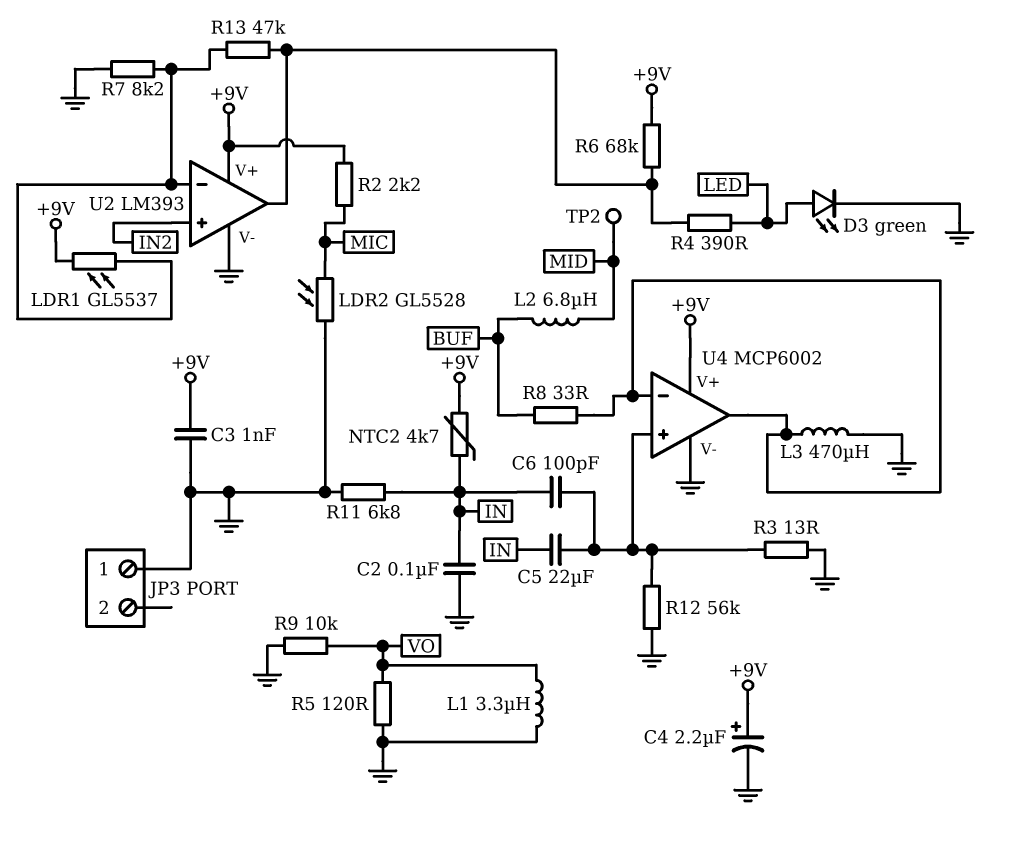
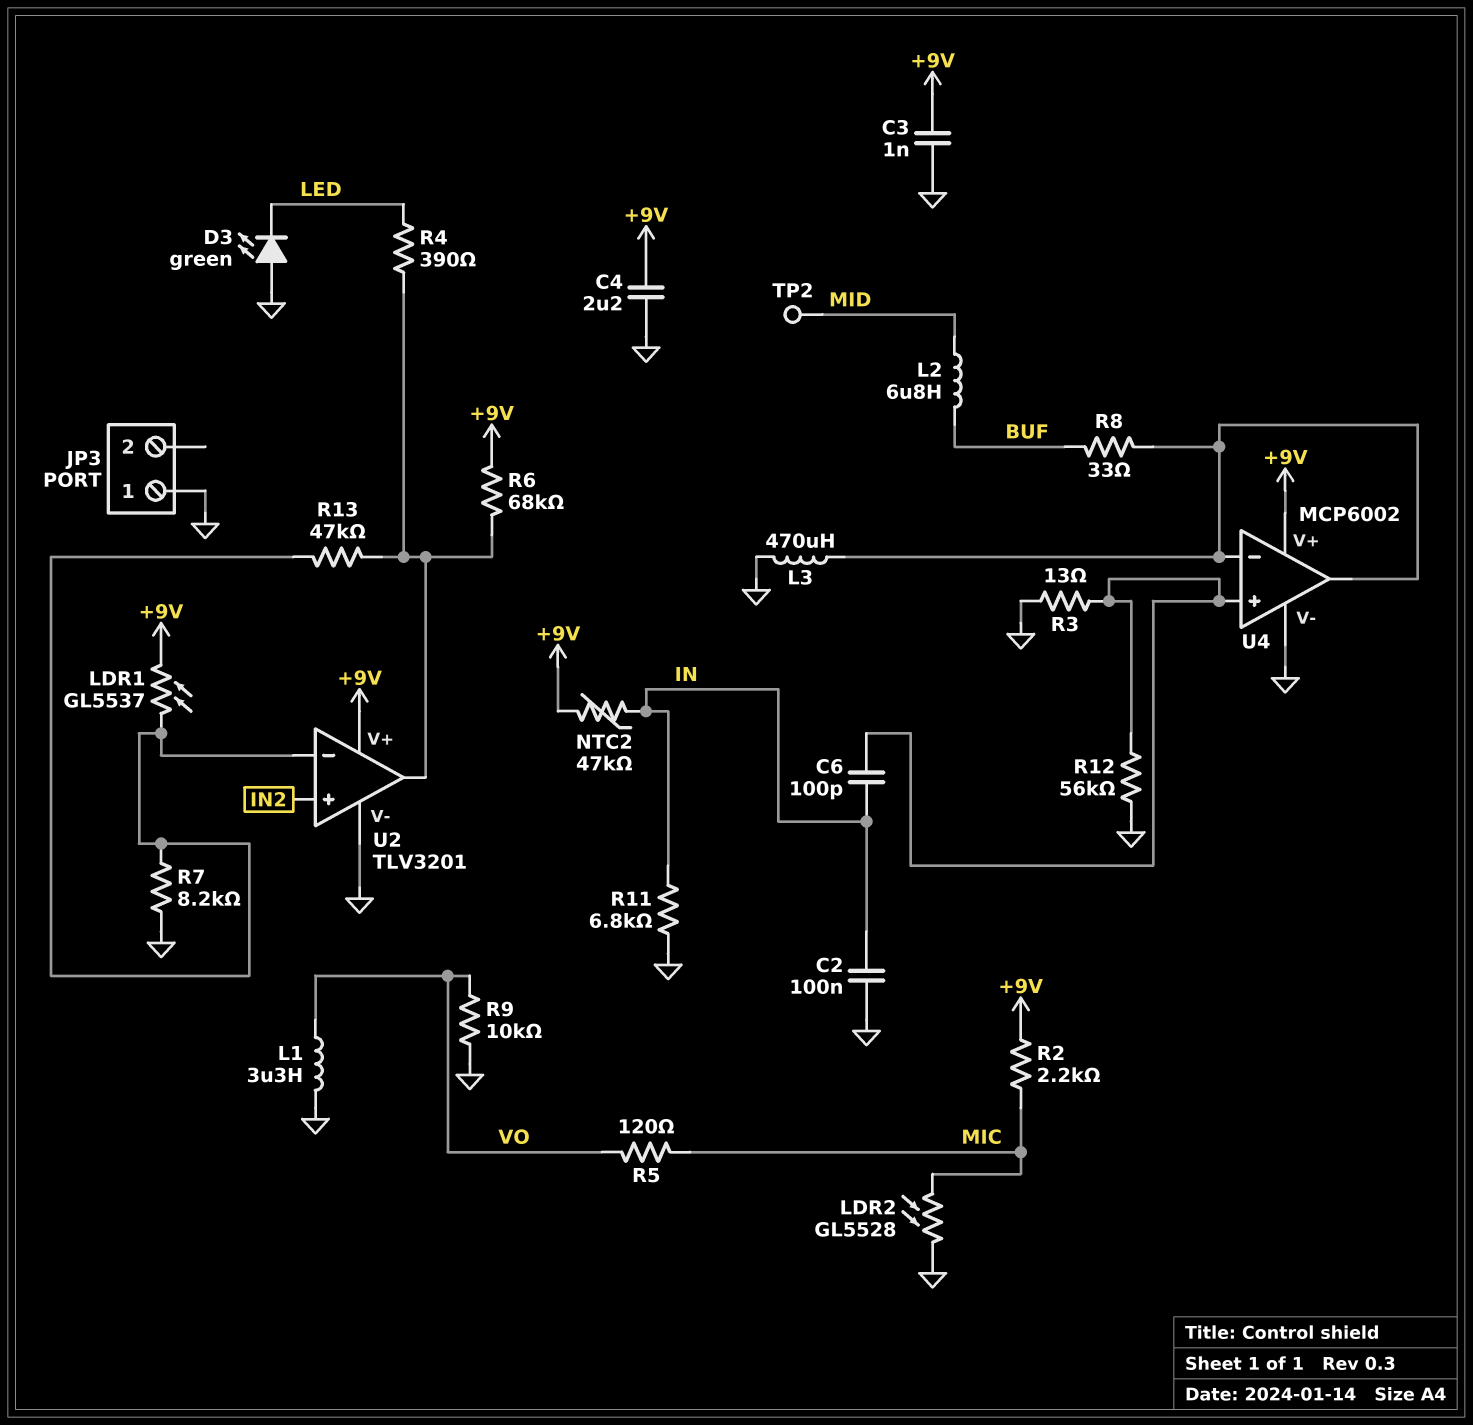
C4: 2.2uF (plus +9V, minus GND) -> 2.2uF (+9V, GND)
C5: 22uF (IN, U4/in+) -> none
D3: LED green (A LED, K GND) -> LED green (A GND, K LED)
NTC2: 4.7k (+9V, IN) -> 47k (+9V, IN)
R5: 120 (GND, VO) -> 120 (MIC, VO)
U2: LM393 -> TLV3201

